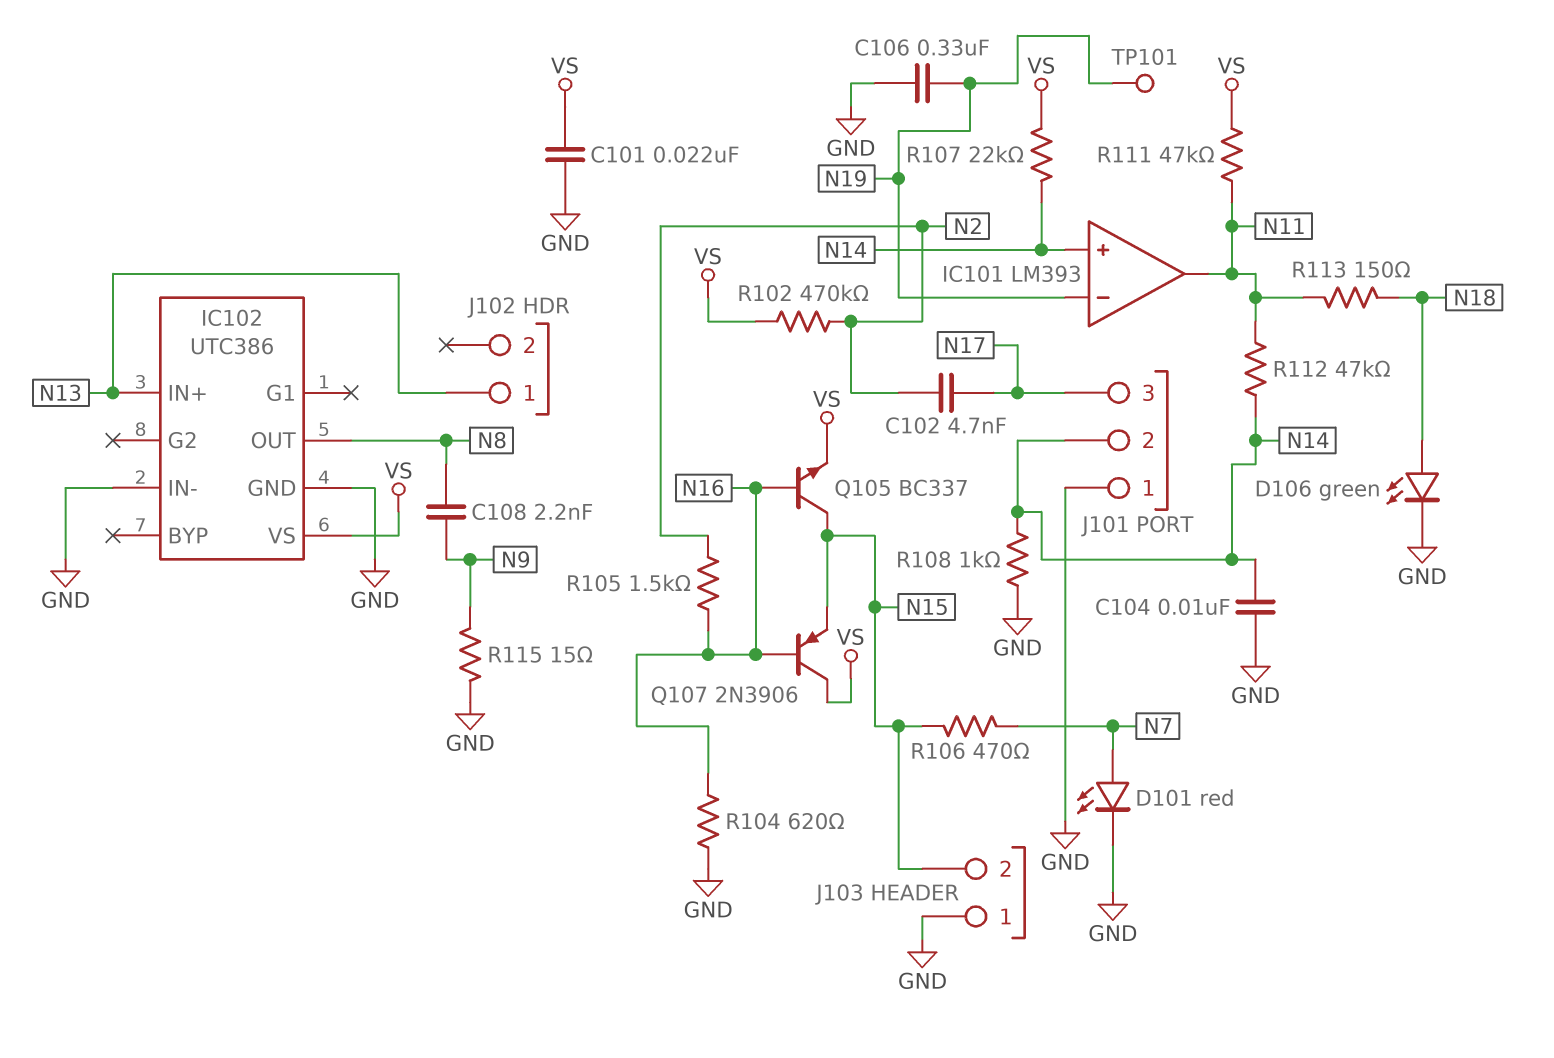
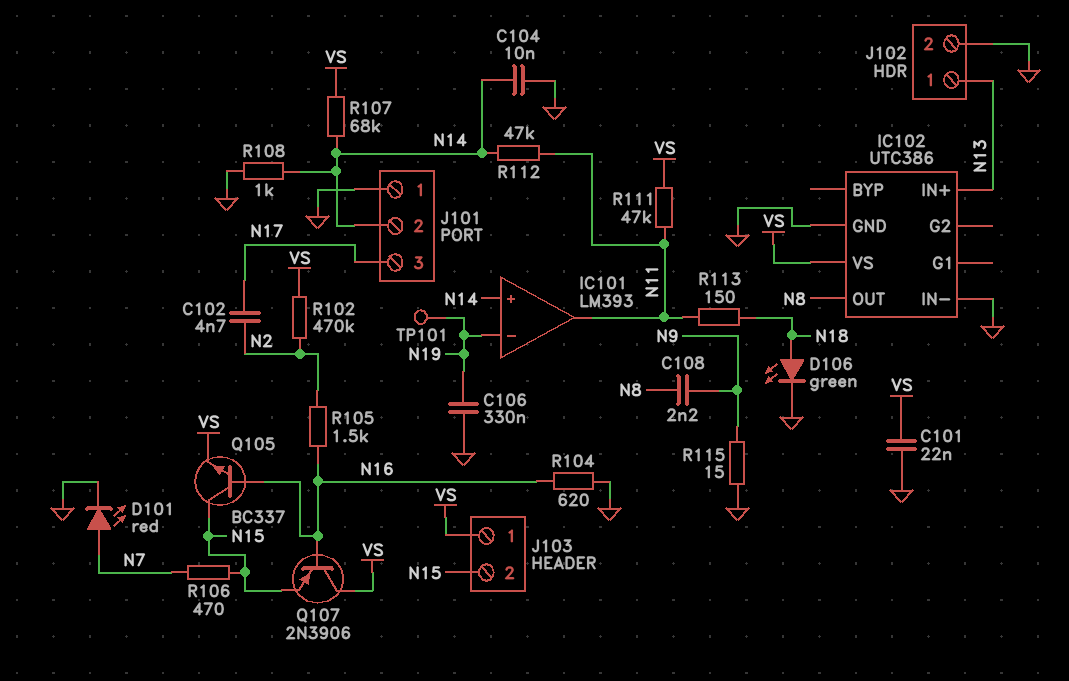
J102 pin 2: none -> GND
J103 pin 1: GND -> VS
R107: 22k (N14, VS) -> 68k (N14, VS)

